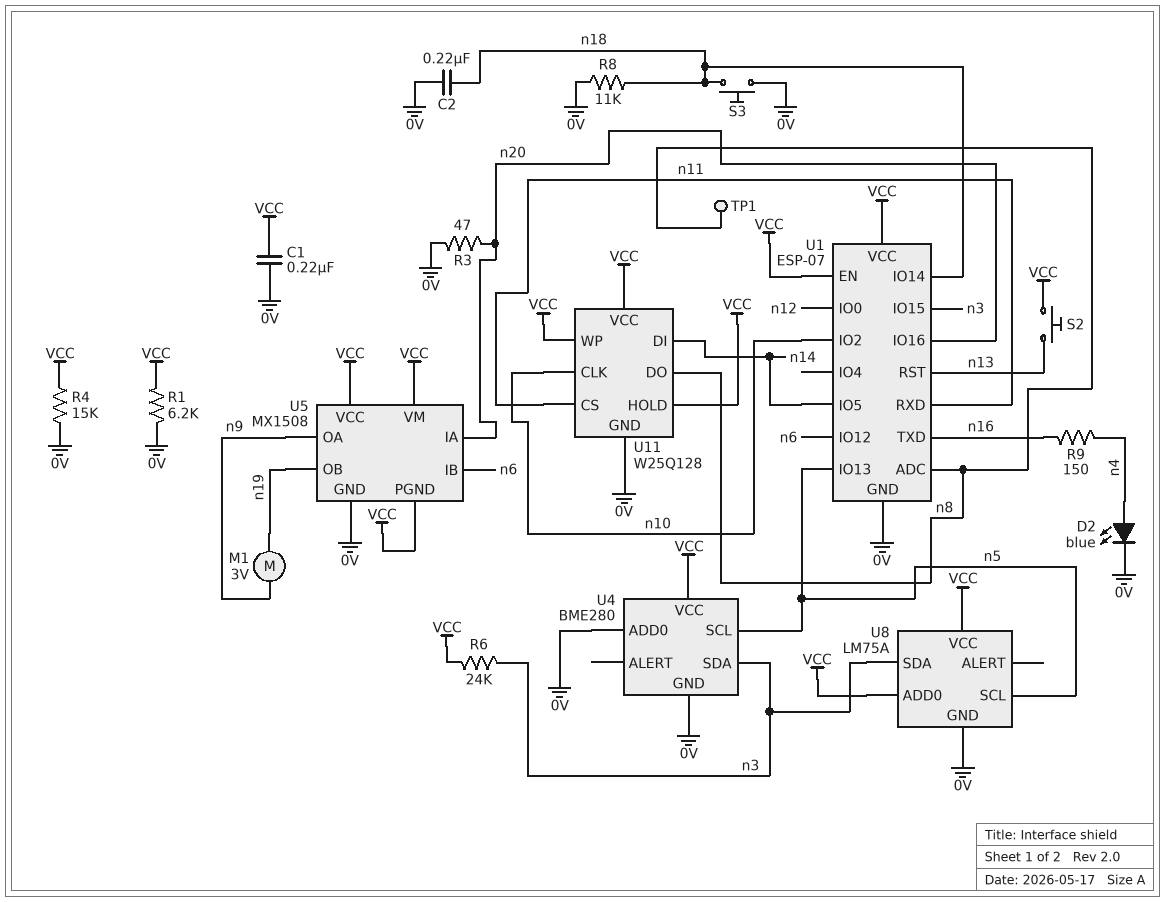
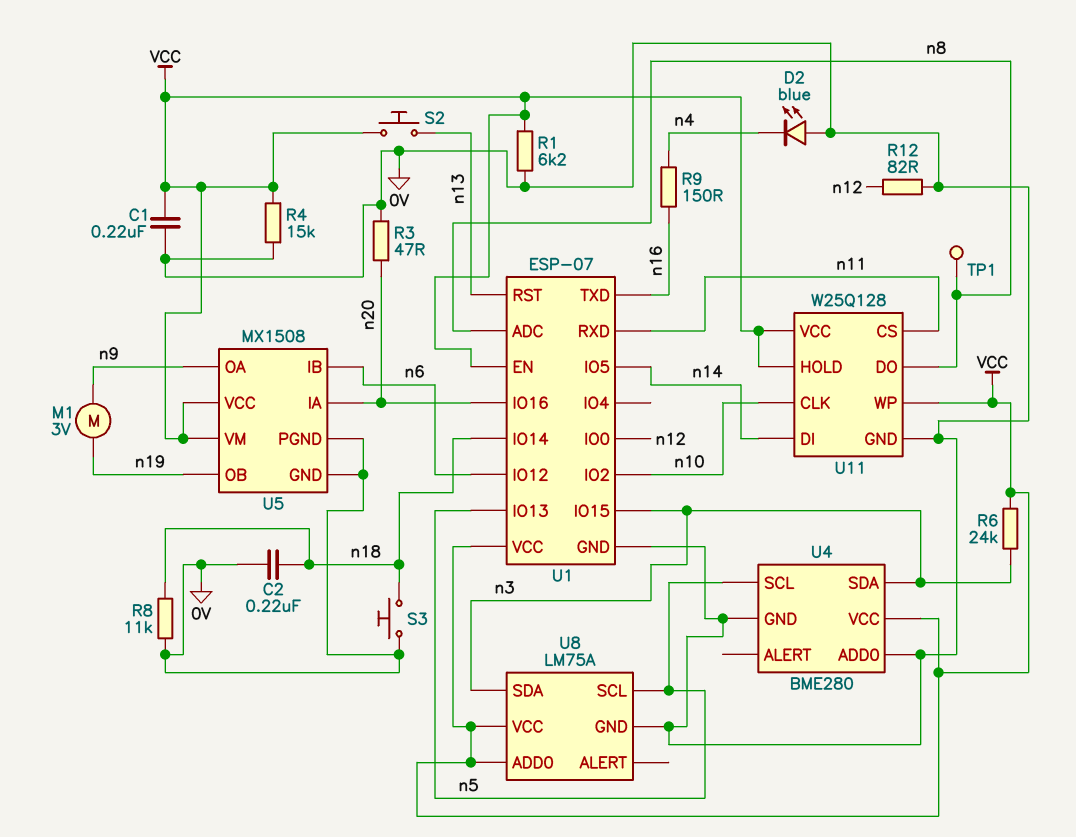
D2: LED blue (A n4, K 0V) -> LED blue (A 0V, K n4)
R12: none -> 82 (0V, n12)
U5 pin PGND: VCC -> 0V

